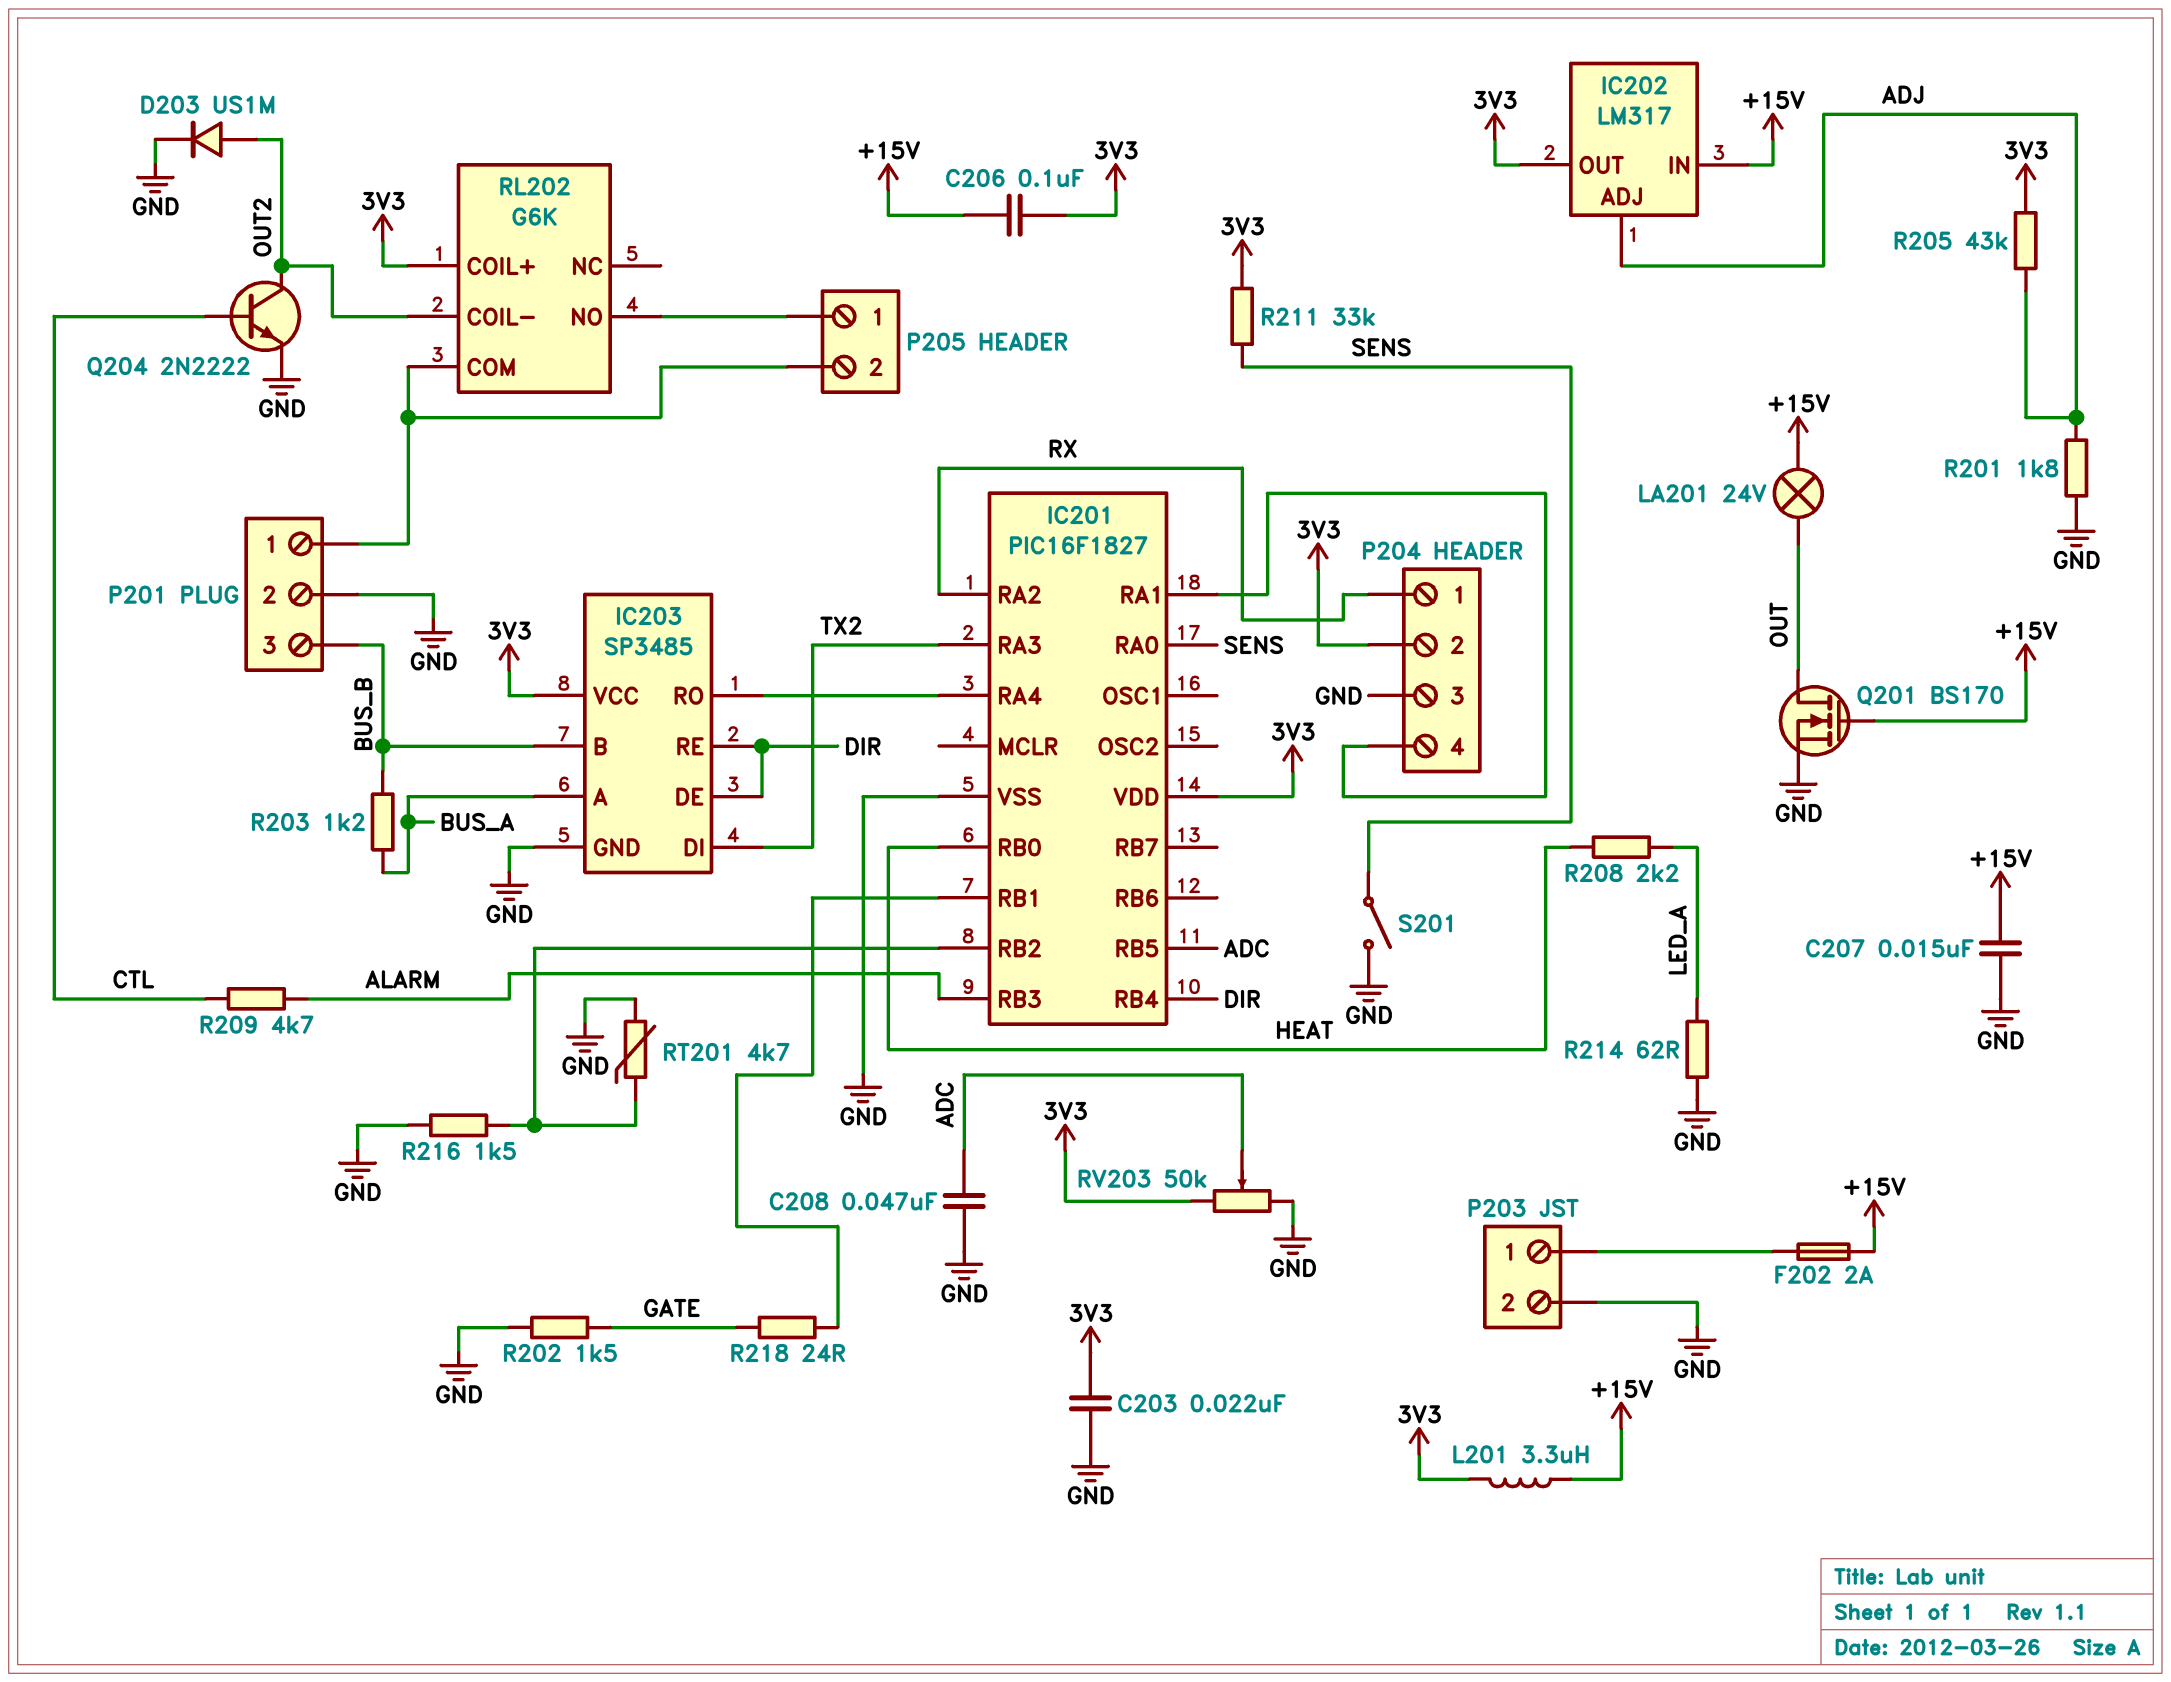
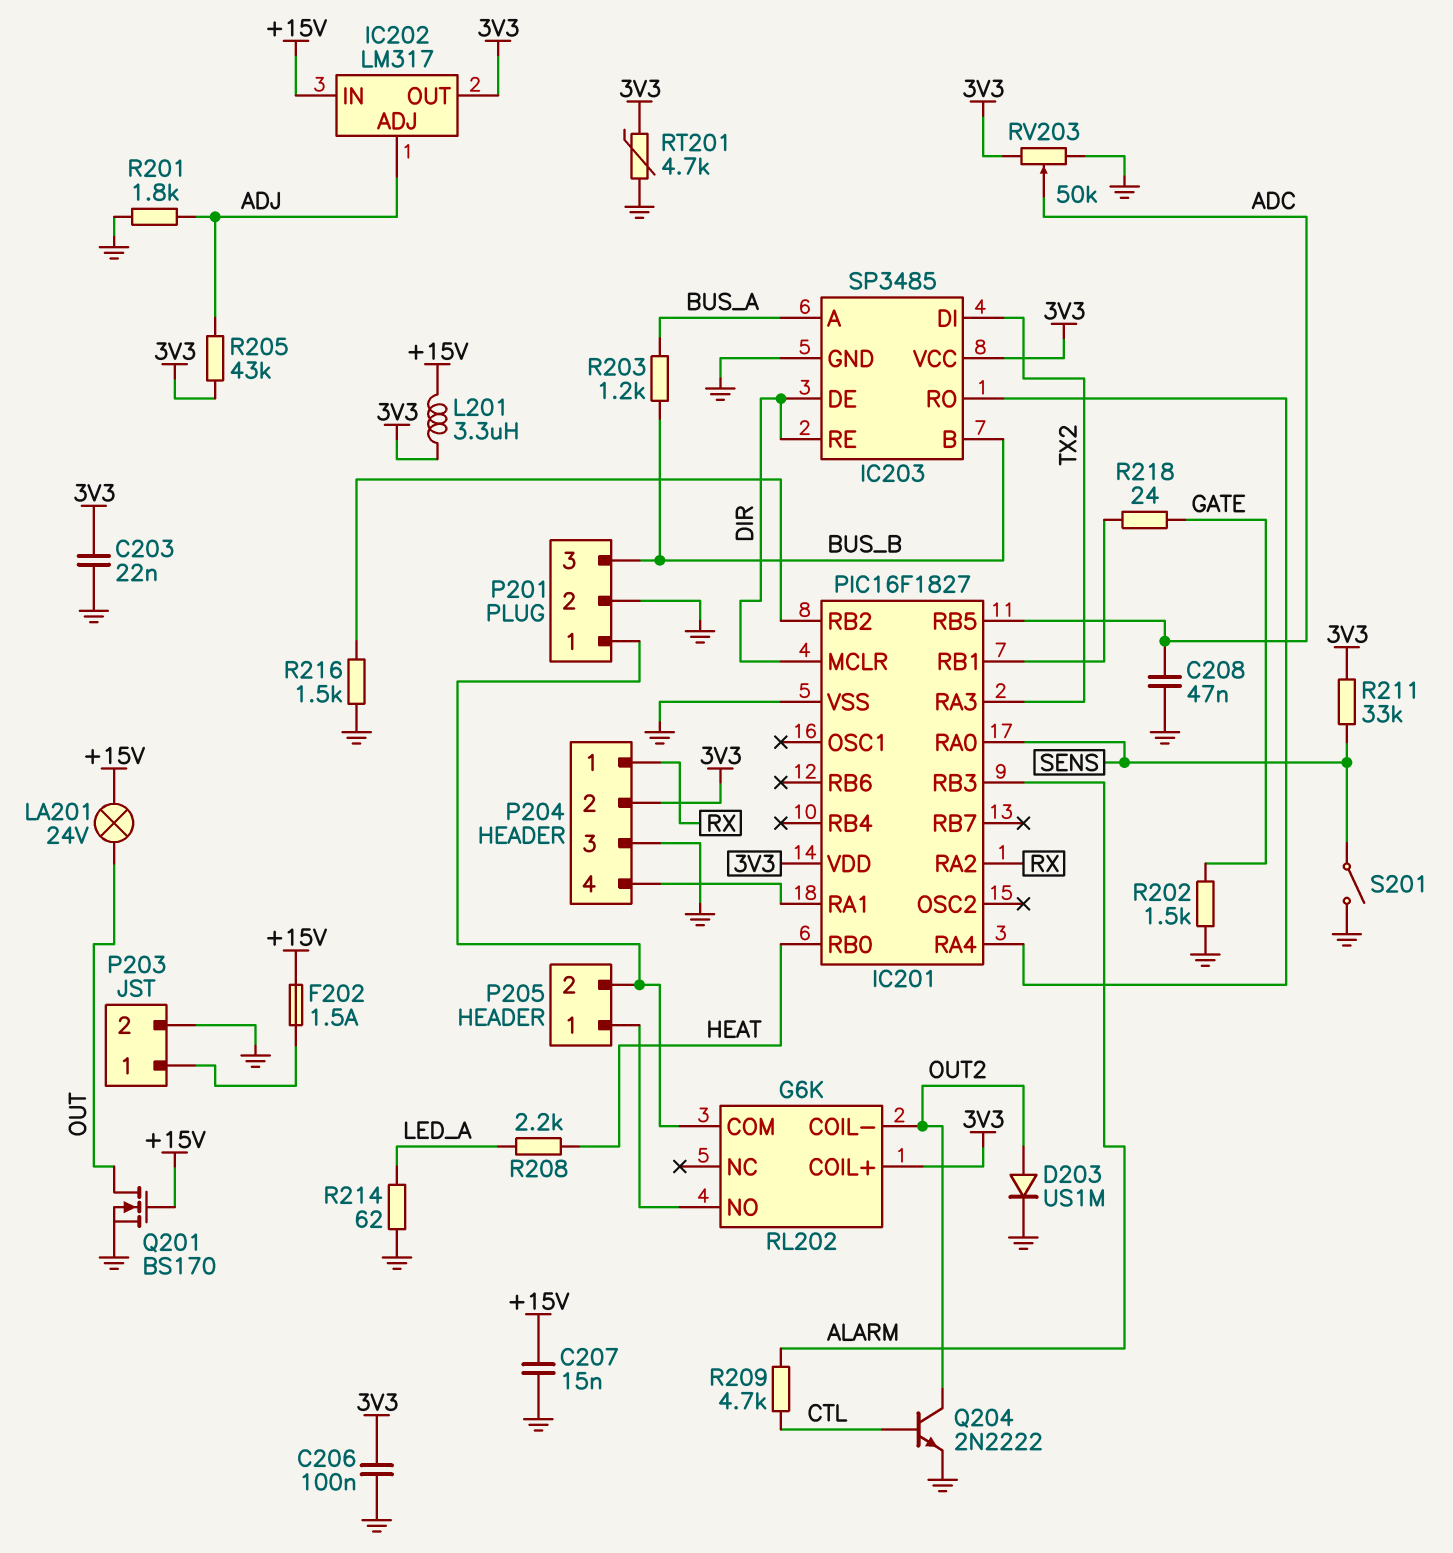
C206: 100nF (+15V, 3V3) -> 100nF (3V3, GND)
F202: 2A (+15V, P203/1) -> 1.5A (+15V, P203/1)
IC201 pin MCLR: none -> DIR
IC201 pin RB4: DIR -> none
RT201: 4.7k (GND, IC201/RB2) -> 4.7k (3V3, GND)

